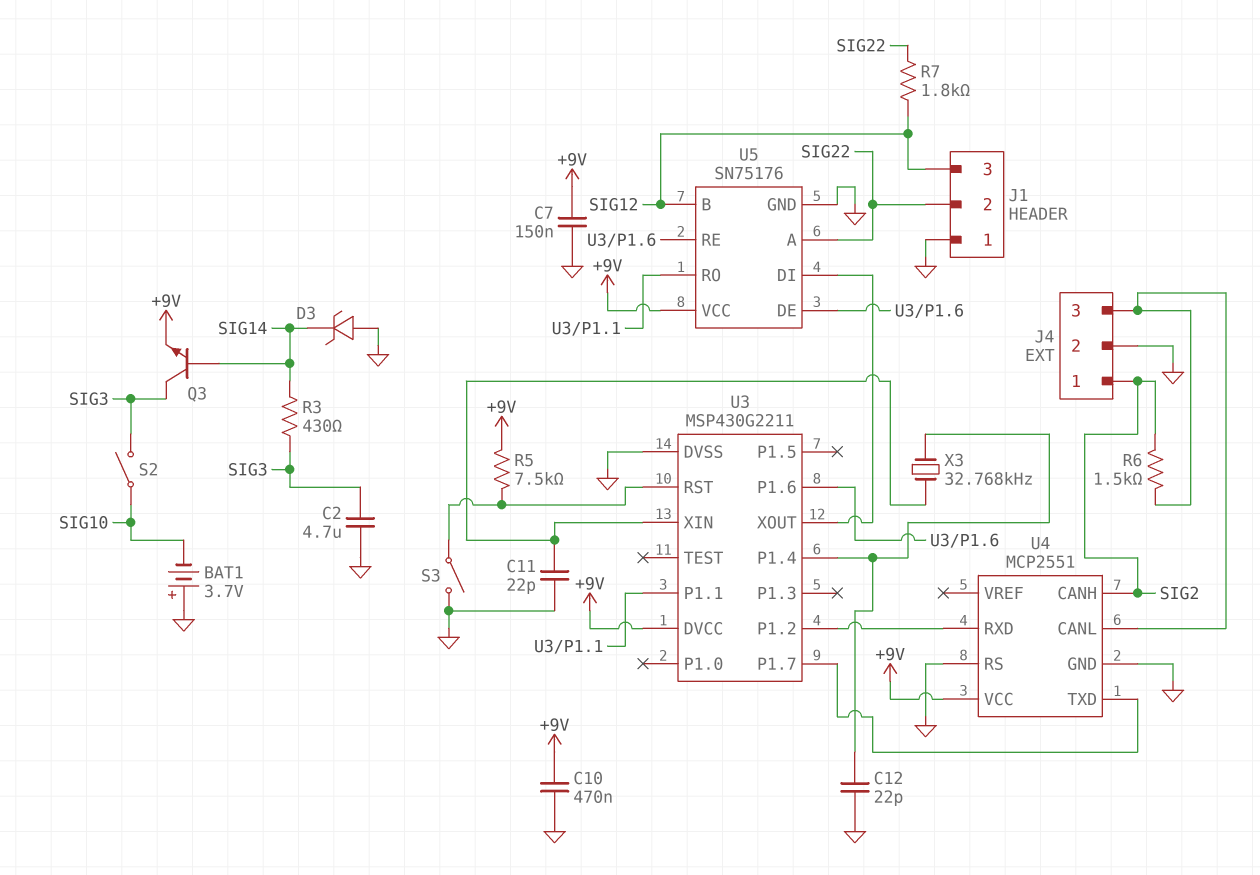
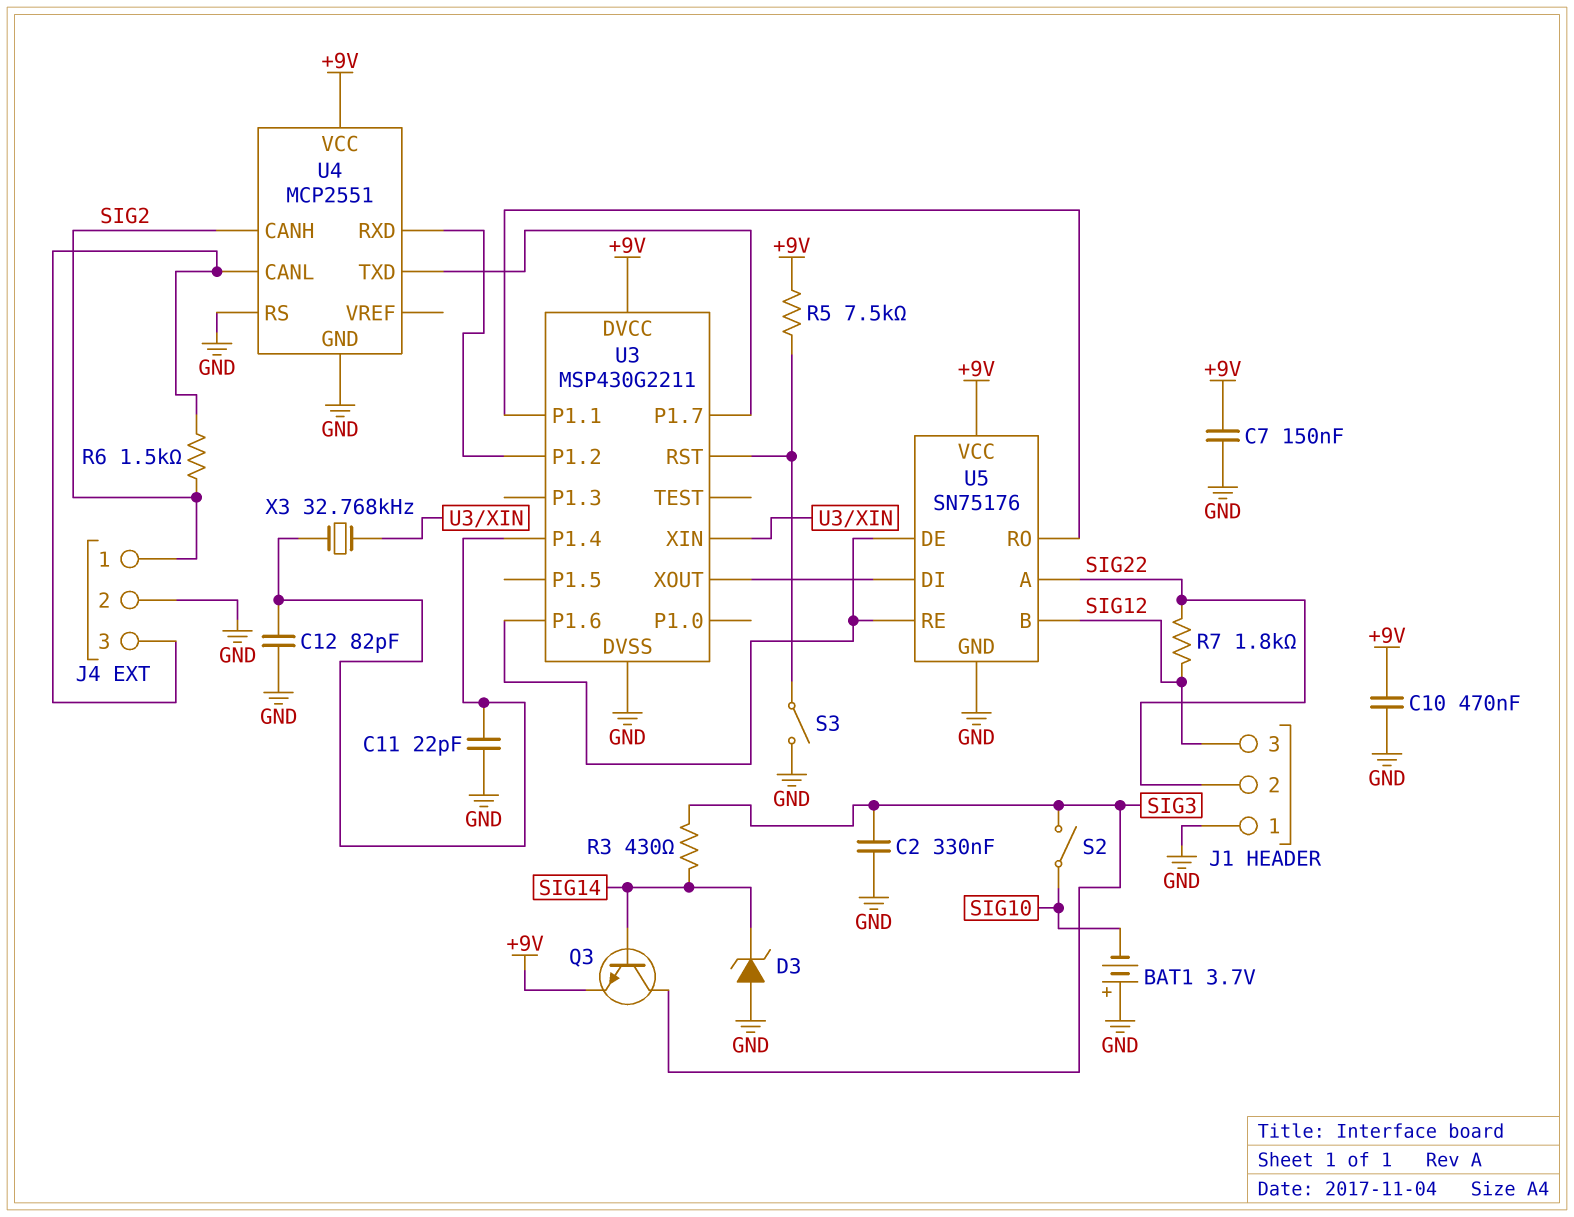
C2: 4.7uF (GND, SIG3) -> 330nF (GND, SIG3)
C11: 22pF (GND, U3/XIN) -> 22pF (GND, U3/P1.4)
C12: 22pF (GND, U3/P1.4) -> 82pF (GND, U3/P1.4)

